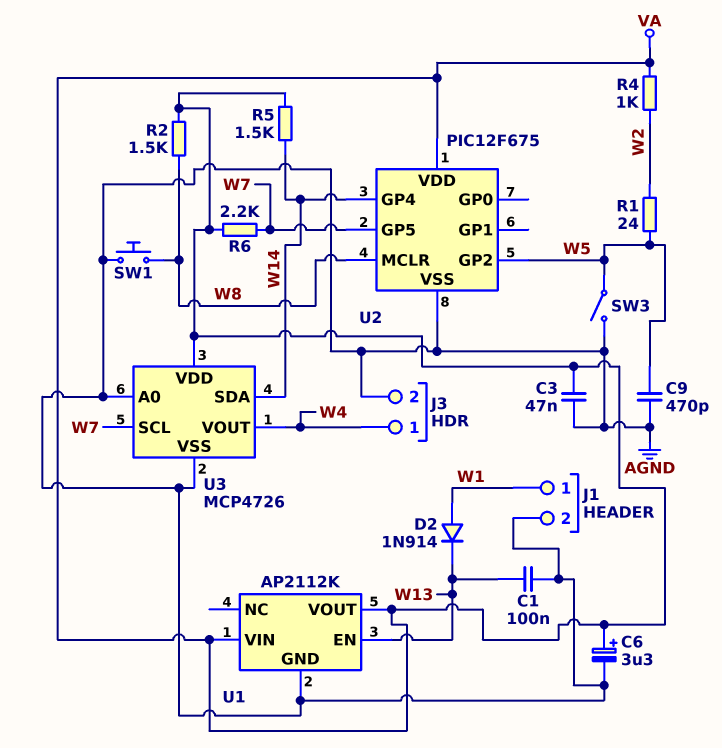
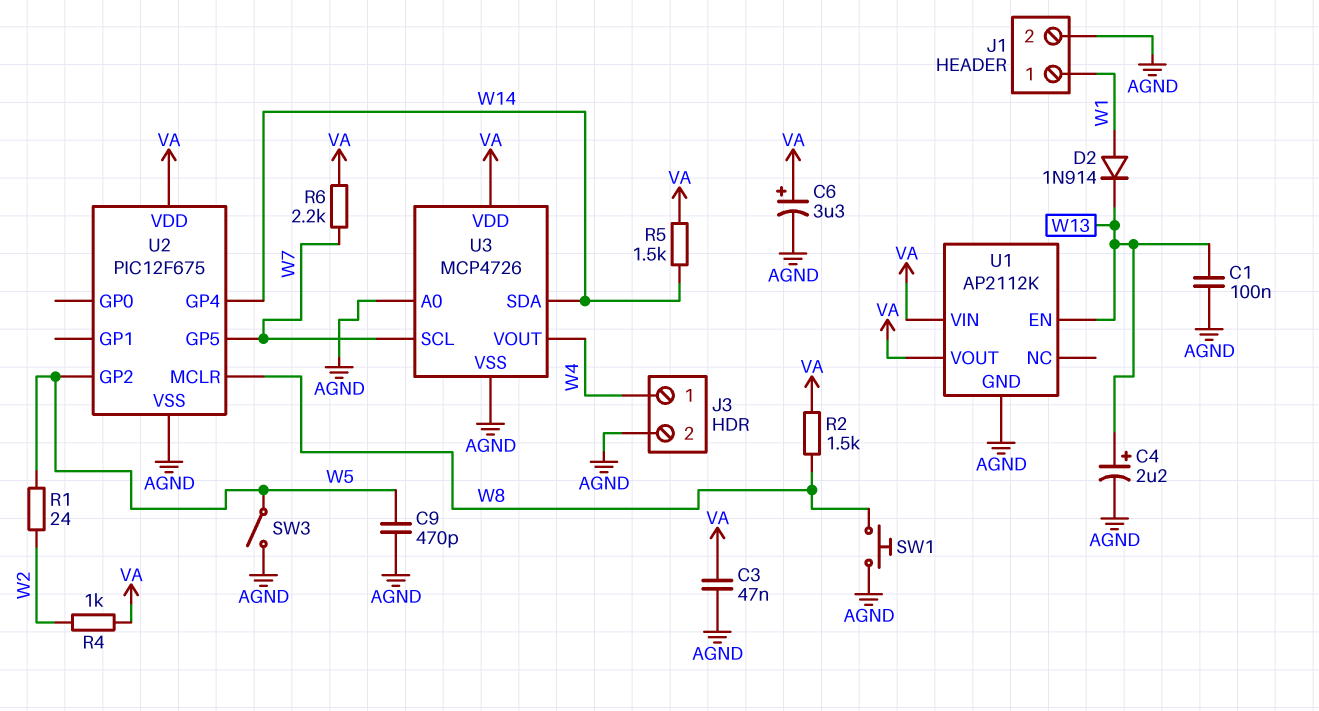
C4: none -> 2.2uF (plus W13, minus AGND)

